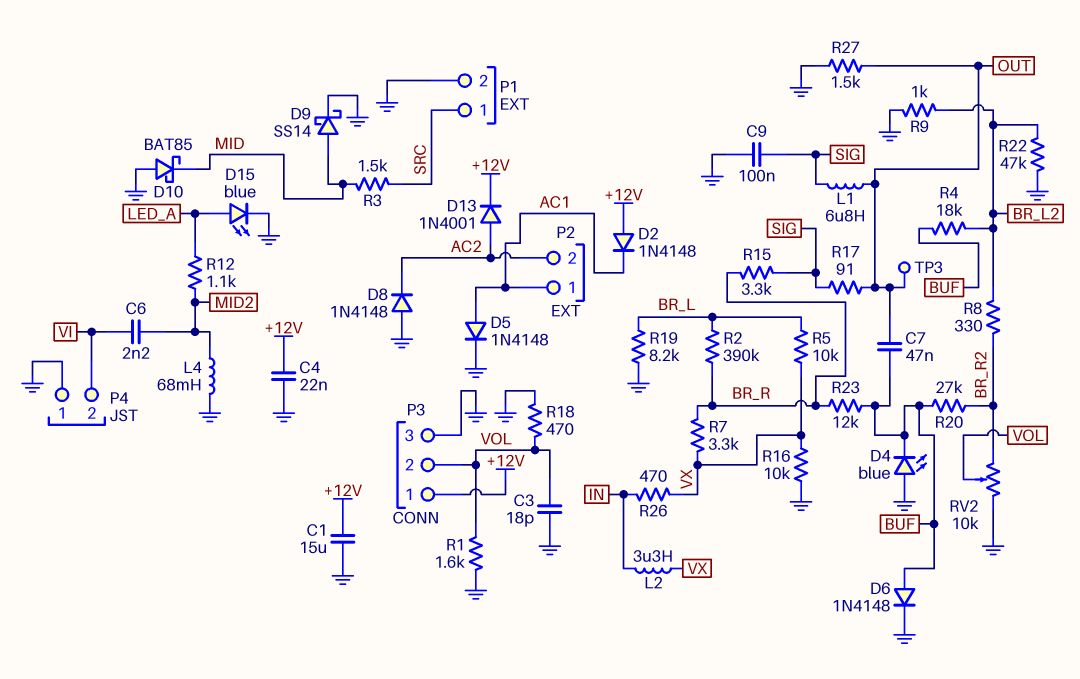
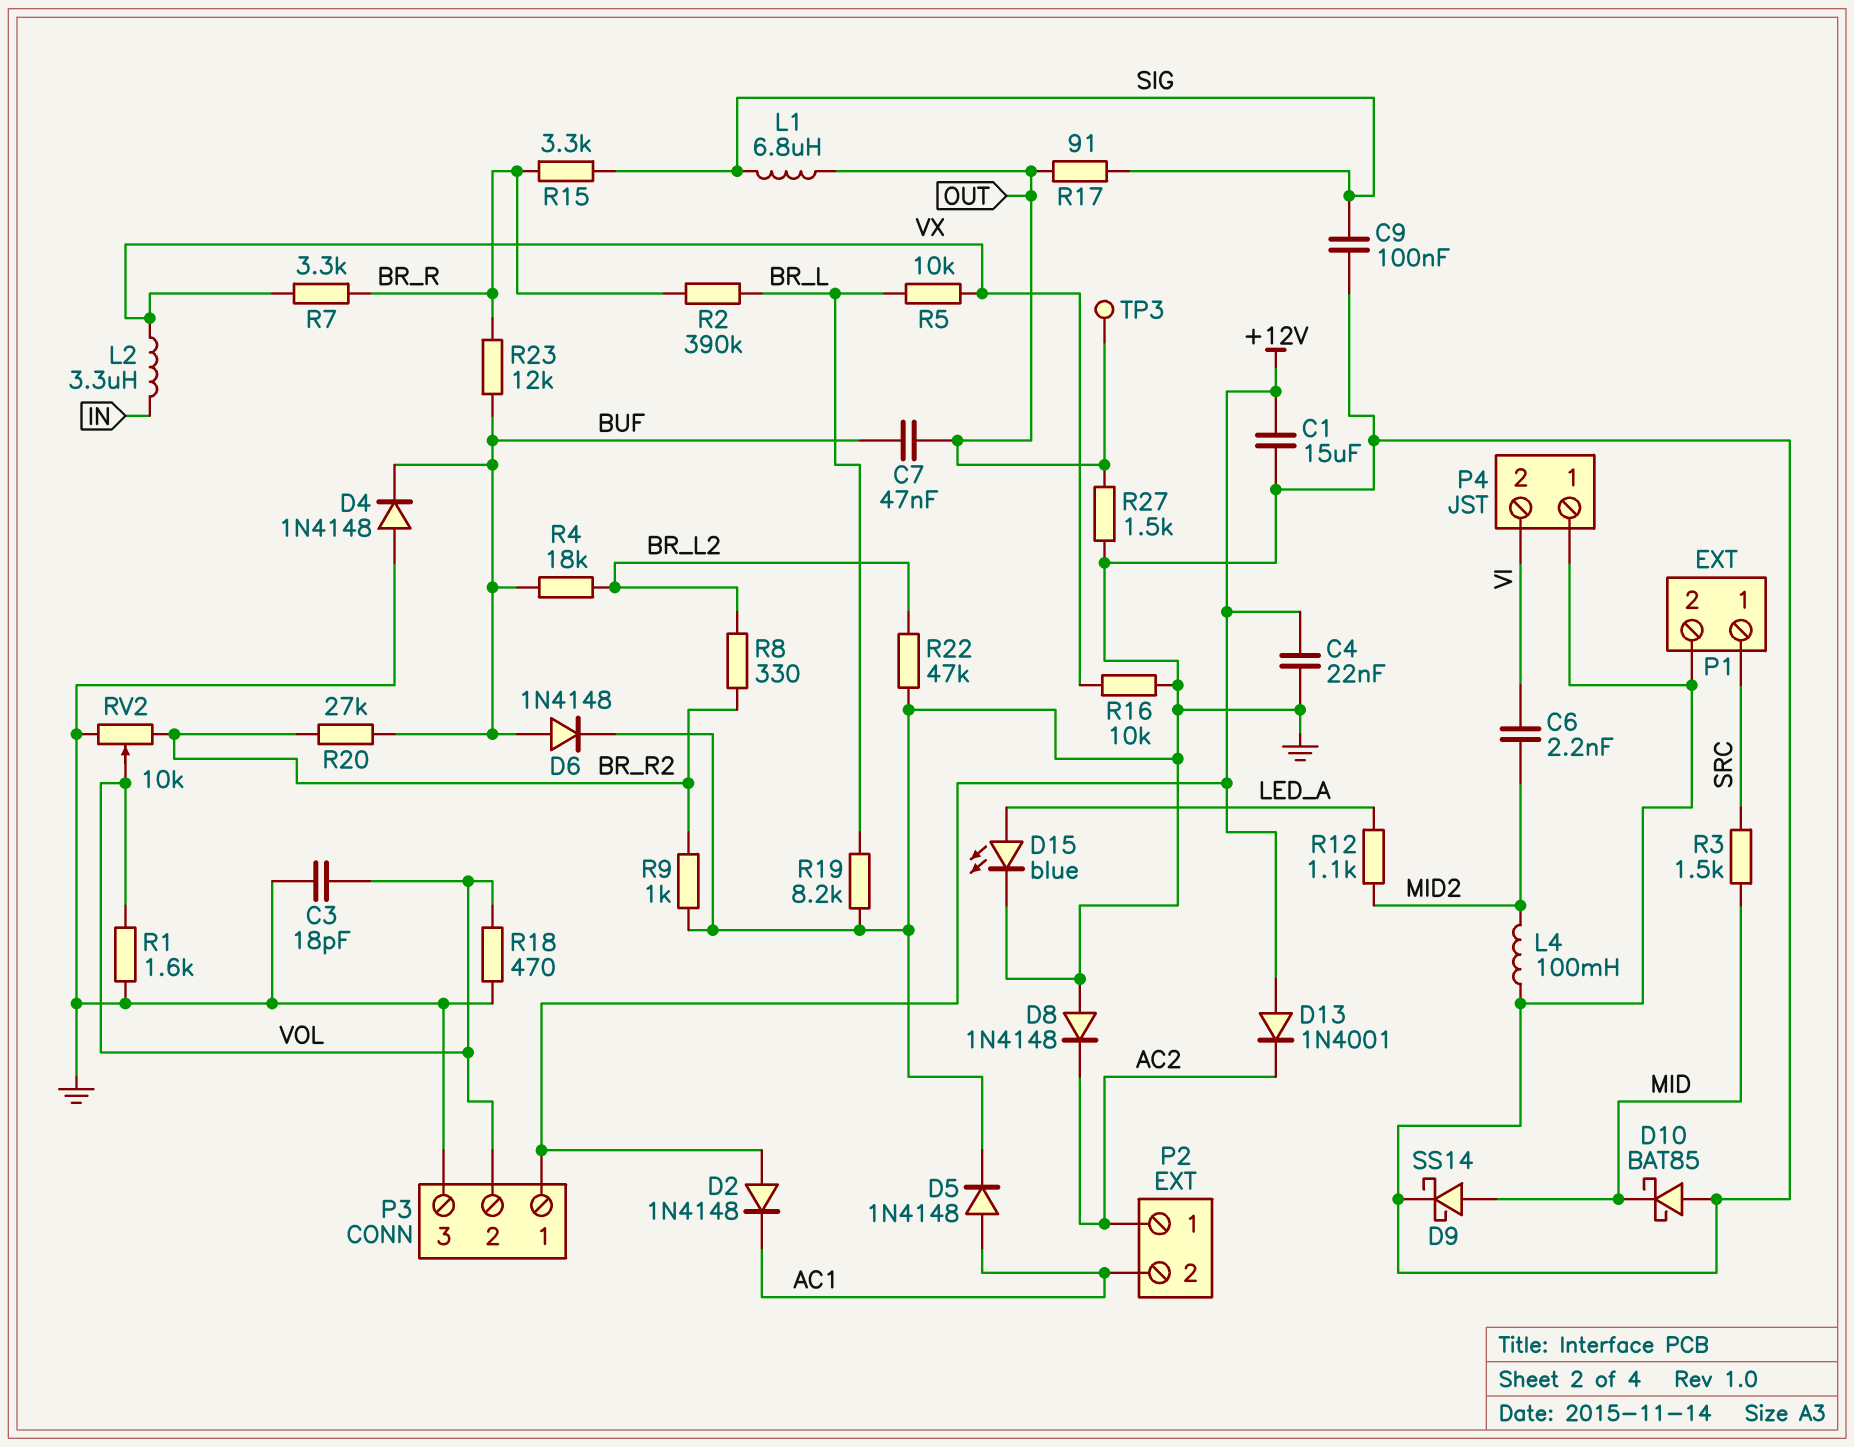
D4: LED blue (A GND, K BUF) -> diode 1N4148 (A GND, K BUF)
D13: diode 1N4001 (A AC2, K +12V) -> diode 1N4001 (A +12V, K AC2)
L4: 68mH (GND, MID2) -> 100mH (GND, MID2)
P2 pin 1: AC1 -> AC2
P2 pin 2: AC2 -> AC1
R9: 1k (BR_L2, GND) -> 1k (BR_R2, GND)
R26: 470 (IN, VX) -> none

